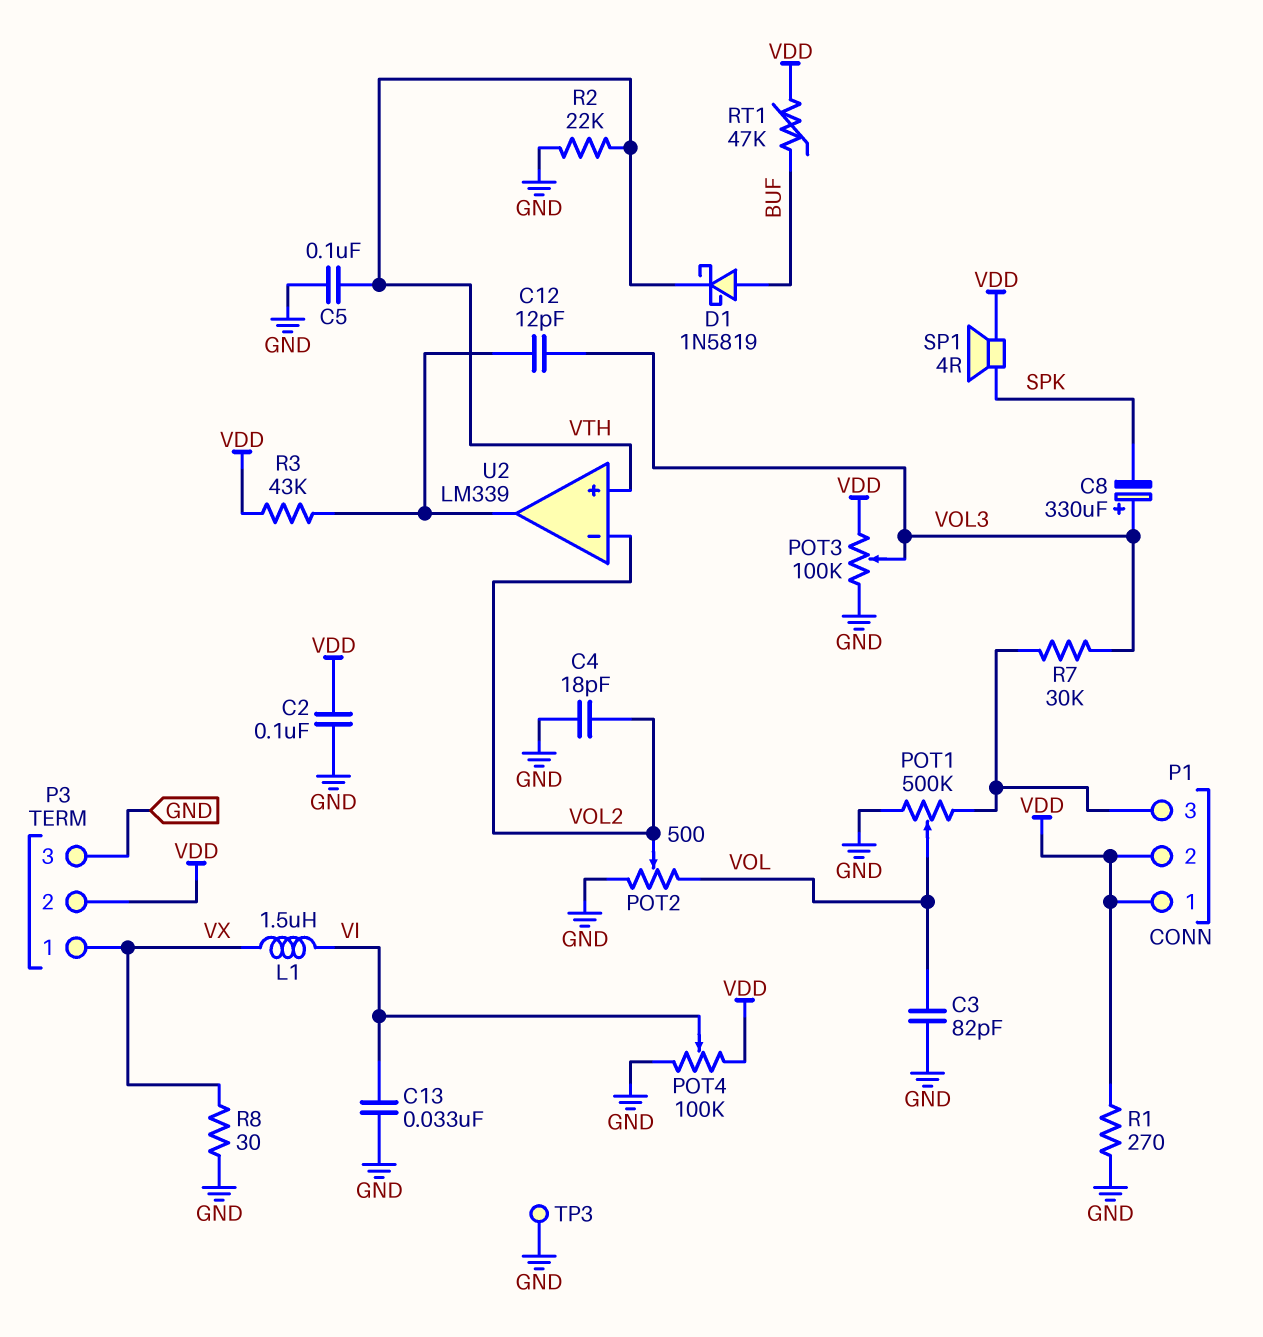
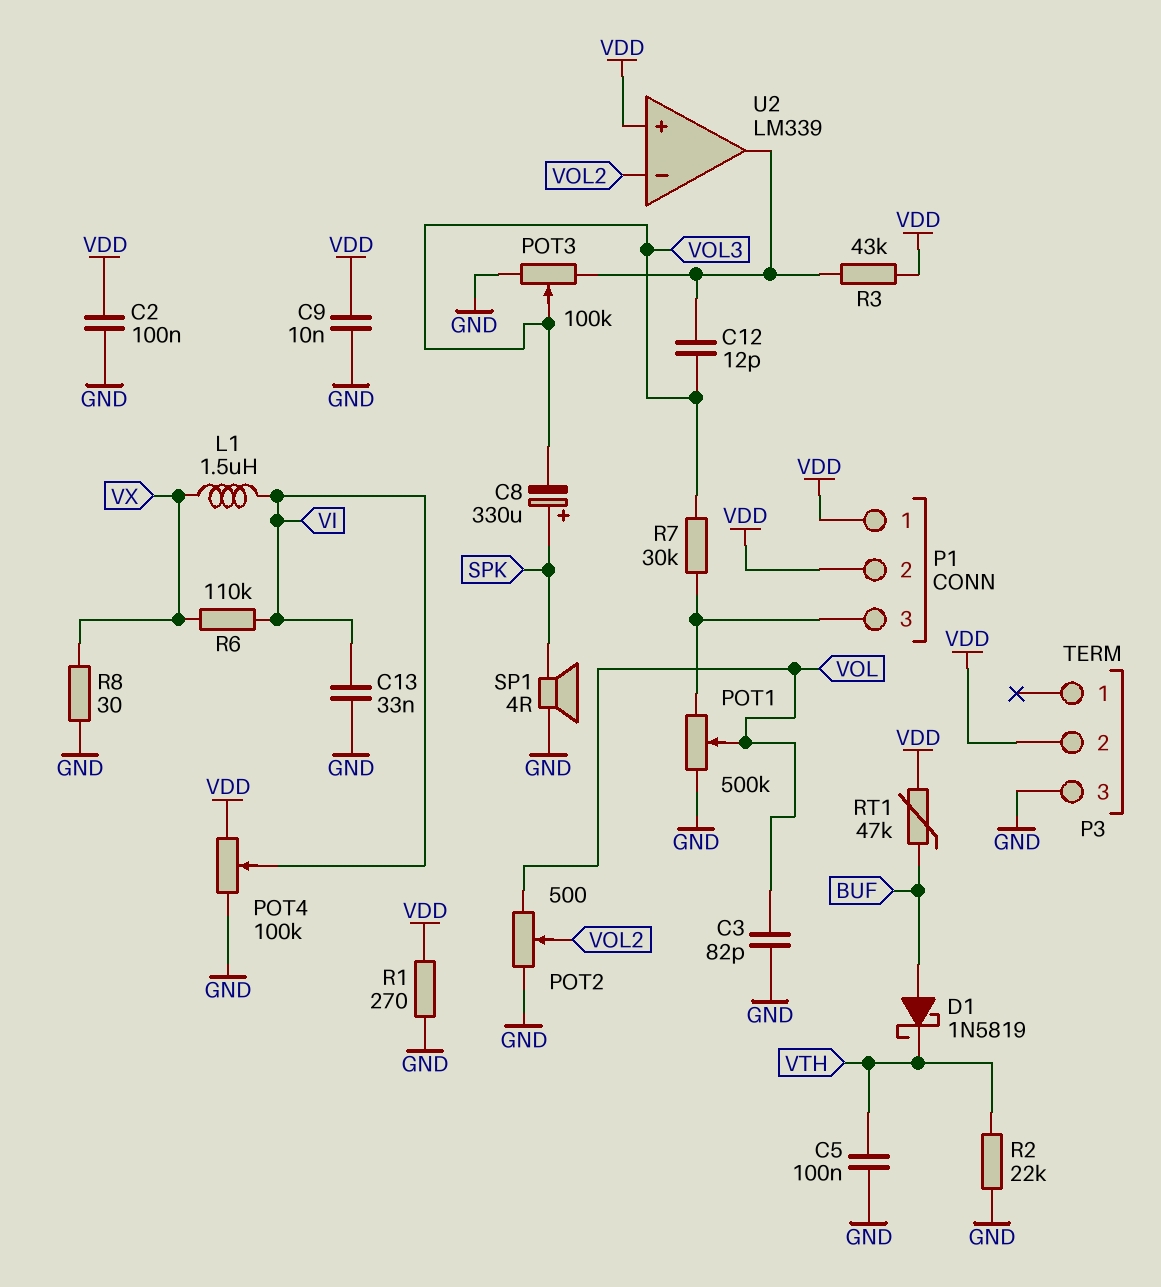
C4: 18pF (GND, VOL2) -> none
C8: 330uF (plus VOL3, minus SPK) -> 330uF (plus SPK, minus VOL3)
C9: none -> 10nF (GND, VDD)
P3 pin 1: VX -> none
POT3: 100k (GND, VDD, wiper VOL3) -> 100k (GND, U2/out, wiper VOL3)
R6: none -> 110k (VI, VX)
SP1: speaker 4R (SPK, VDD) -> speaker 4R (GND, SPK)
TP3: test point (GND) -> none
U2 pin in+: VTH -> VDD

